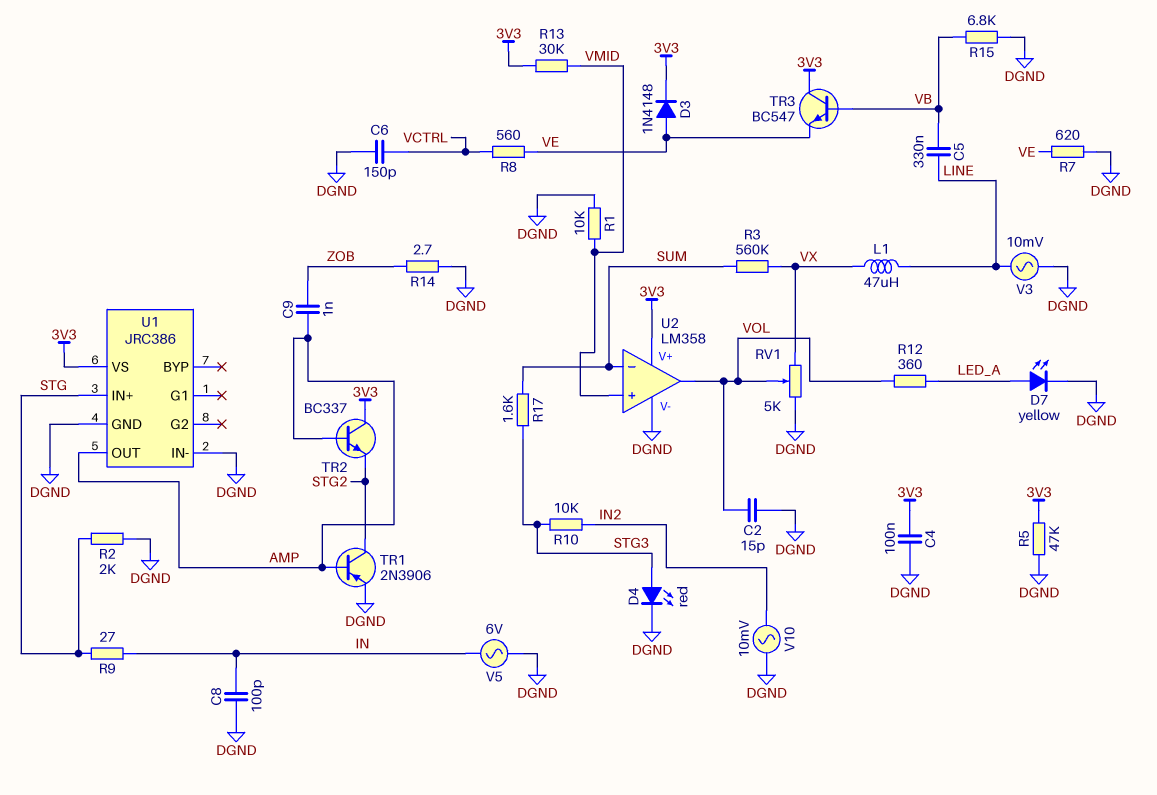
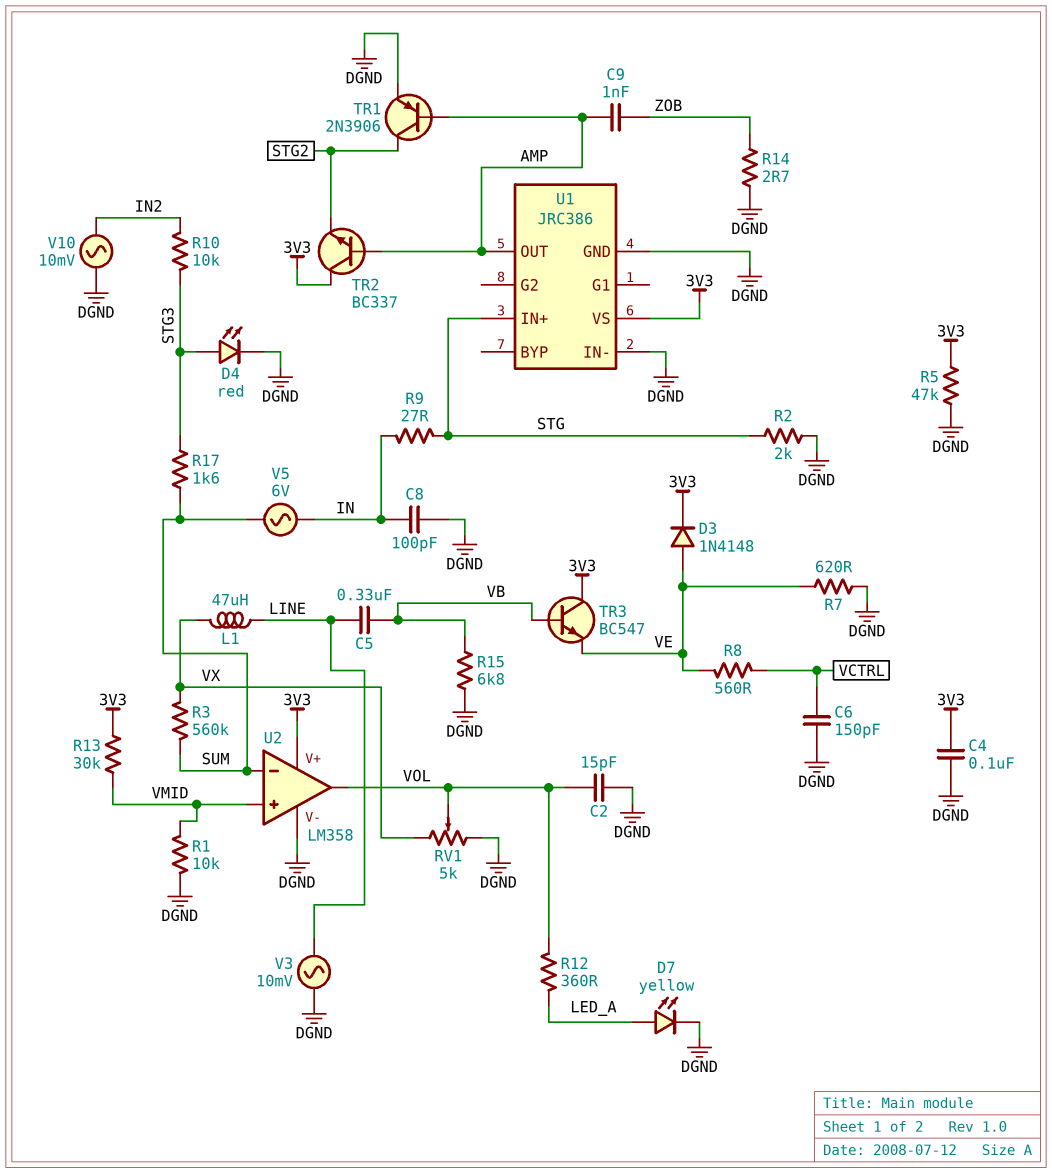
V5: AC 6V (DGND, IN) -> AC 6V (IN, SUM)

